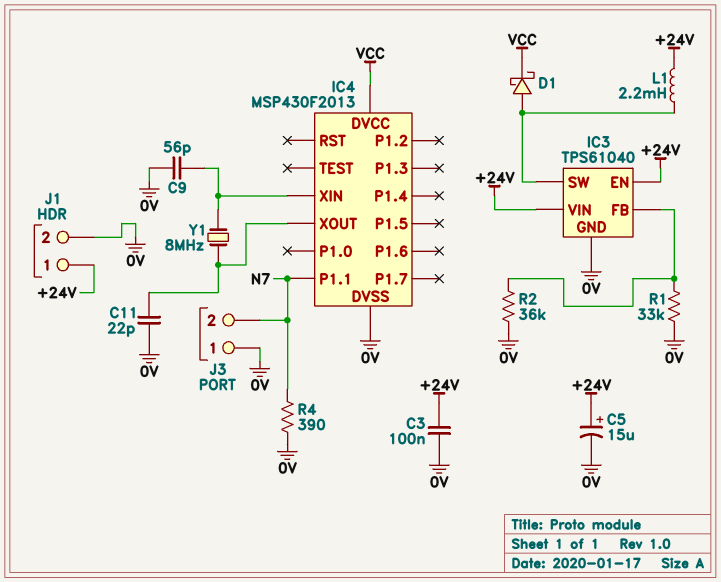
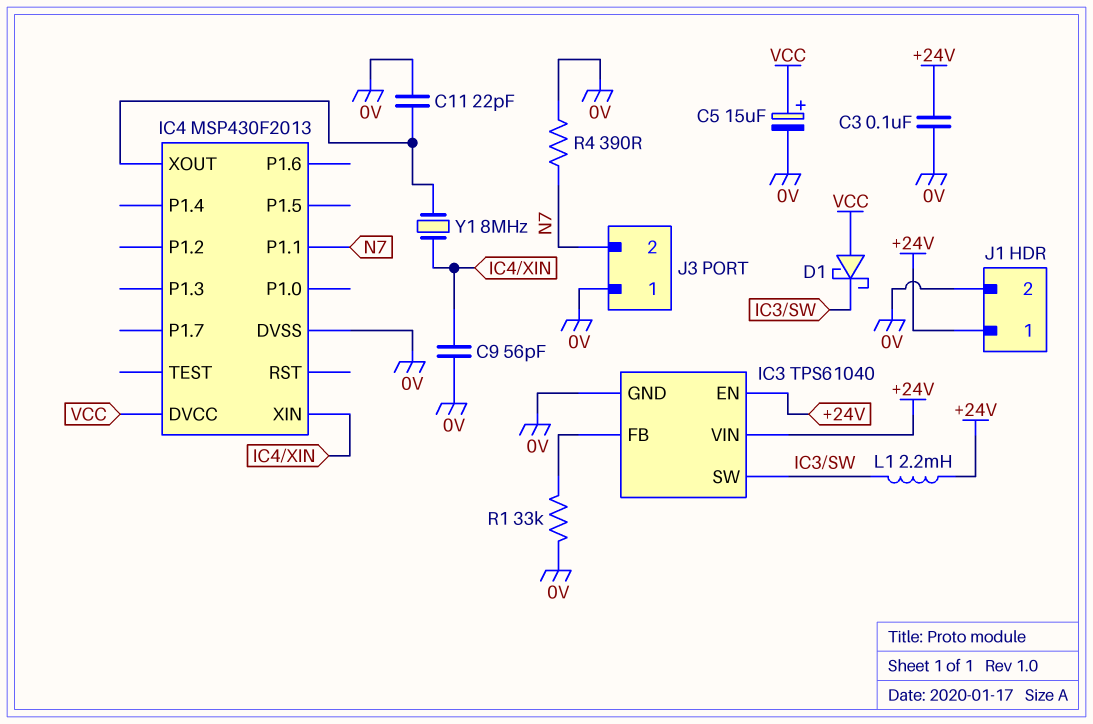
C5: 15uF (plus +24V, minus 0V) -> 15uF (plus VCC, minus 0V)
D1: schottky (A IC3/SW, K VCC) -> schottky (A VCC, K IC3/SW)
R2: 36k (0V, IC3/FB) -> none

